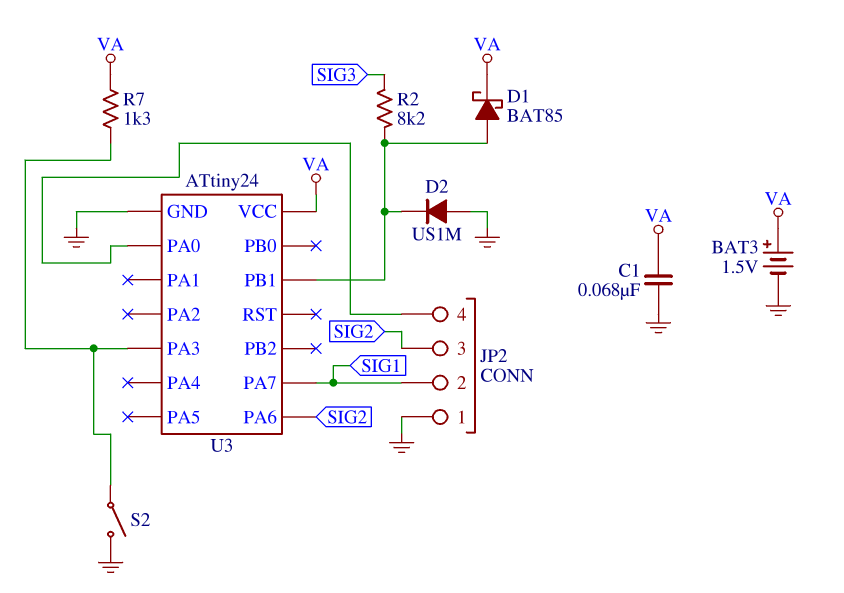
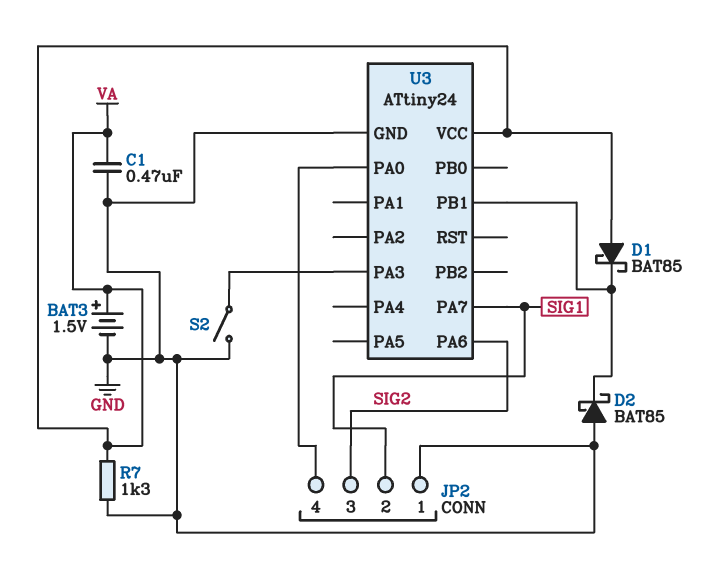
C1: 68nF (GND, VA) -> 470nF (GND, VA)
D1: schottky BAT85 (A U3/PB1, K VA) -> schottky BAT85 (A VA, K U3/PB1)
D2: diode US1M (A GND, K U3/PB1) -> schottky BAT85 (A GND, K U3/PB1)
R2: 8.2k (SIG3, U3/PB1) -> none
R7: 1.3k (U3/PA3, VA) -> 1.3k (GND, VA)

